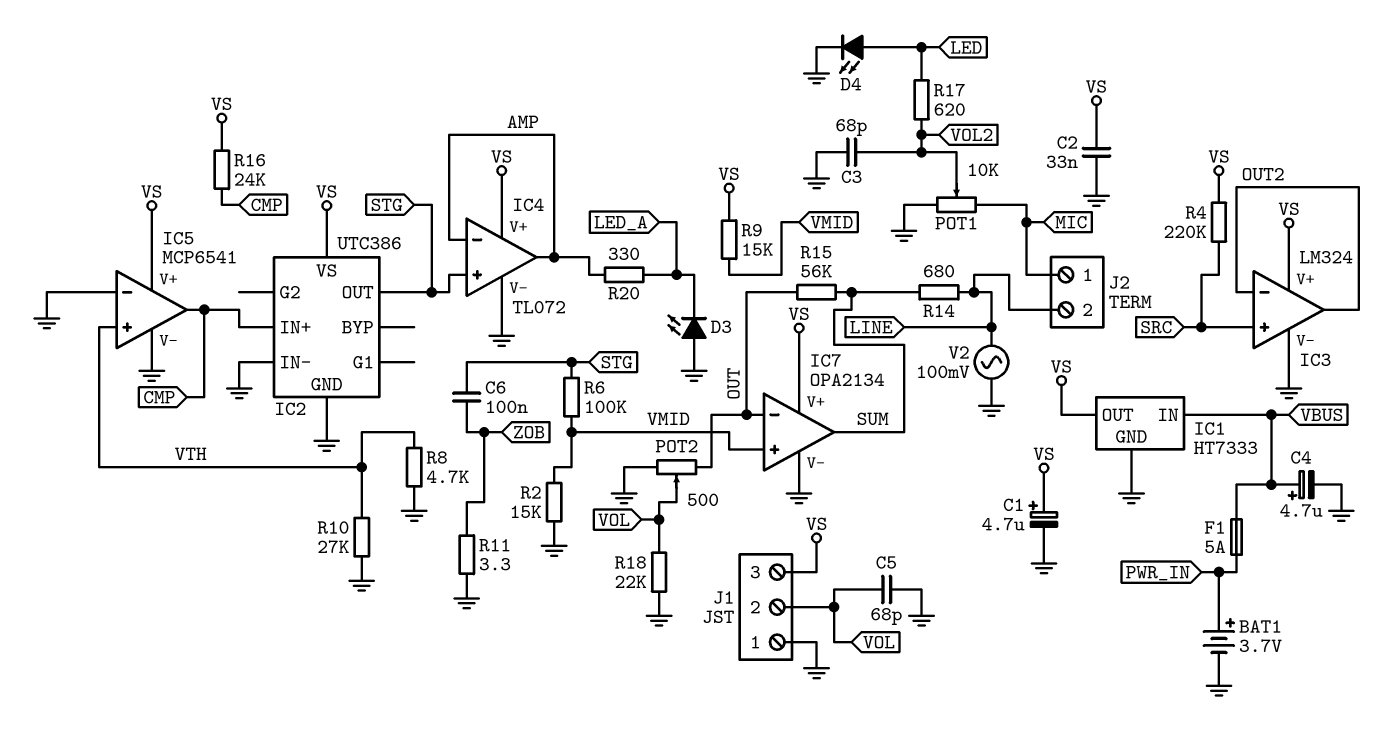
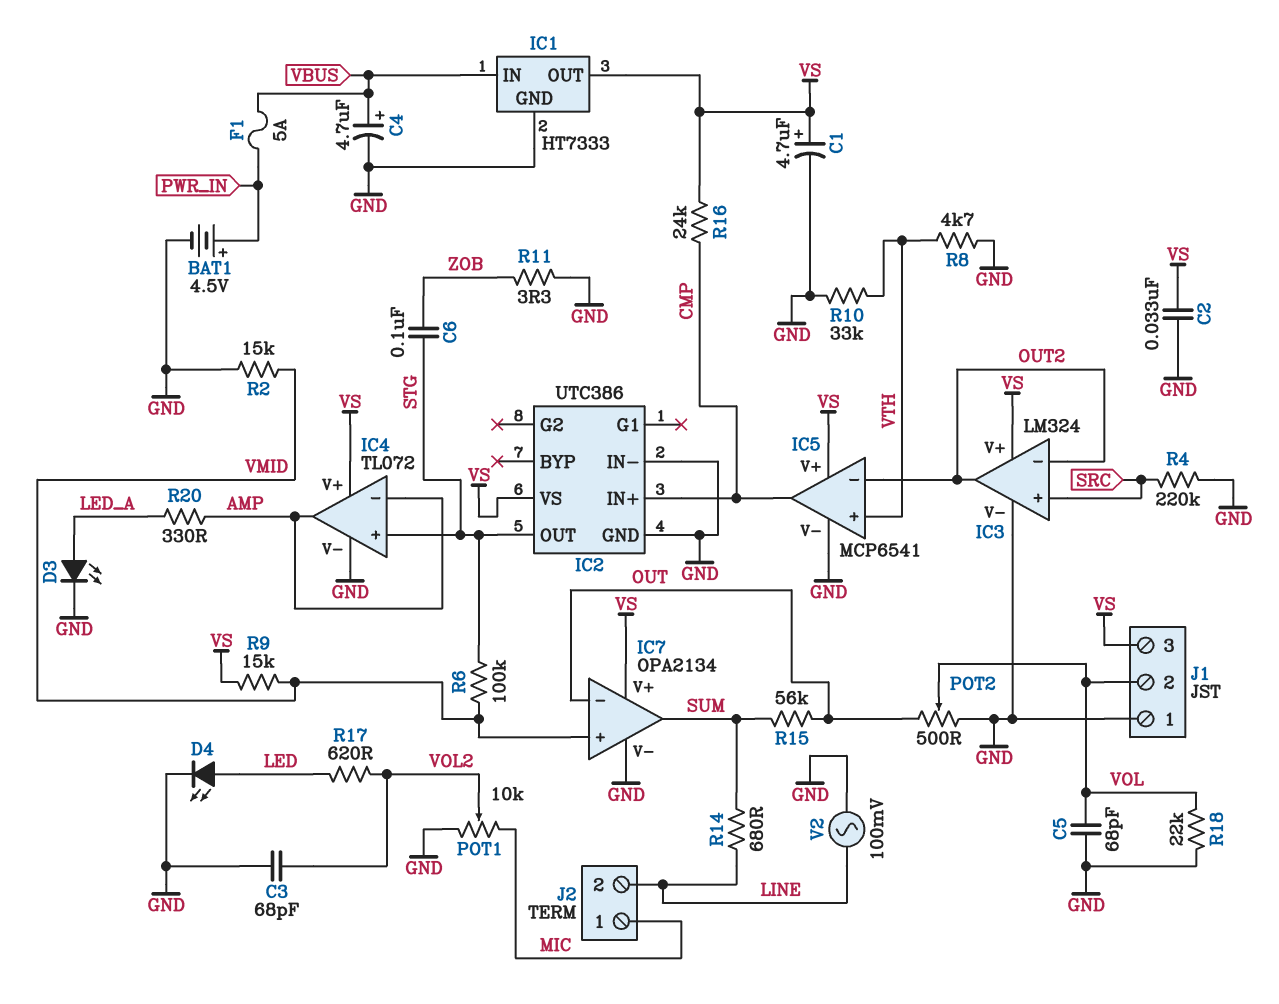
BAT1: 3.7V (plus PWR_IN, minus GND) -> 4.5V (plus PWR_IN, minus GND)
D3: LED (A GND, K LED_A) -> LED (A LED_A, K GND)
IC5 pin in-: GND -> OUT2
R4: 220k (SRC, VS) -> 220k (GND, SRC)
R10: 27k (GND, VTH) -> 33k (GND, VTH)

